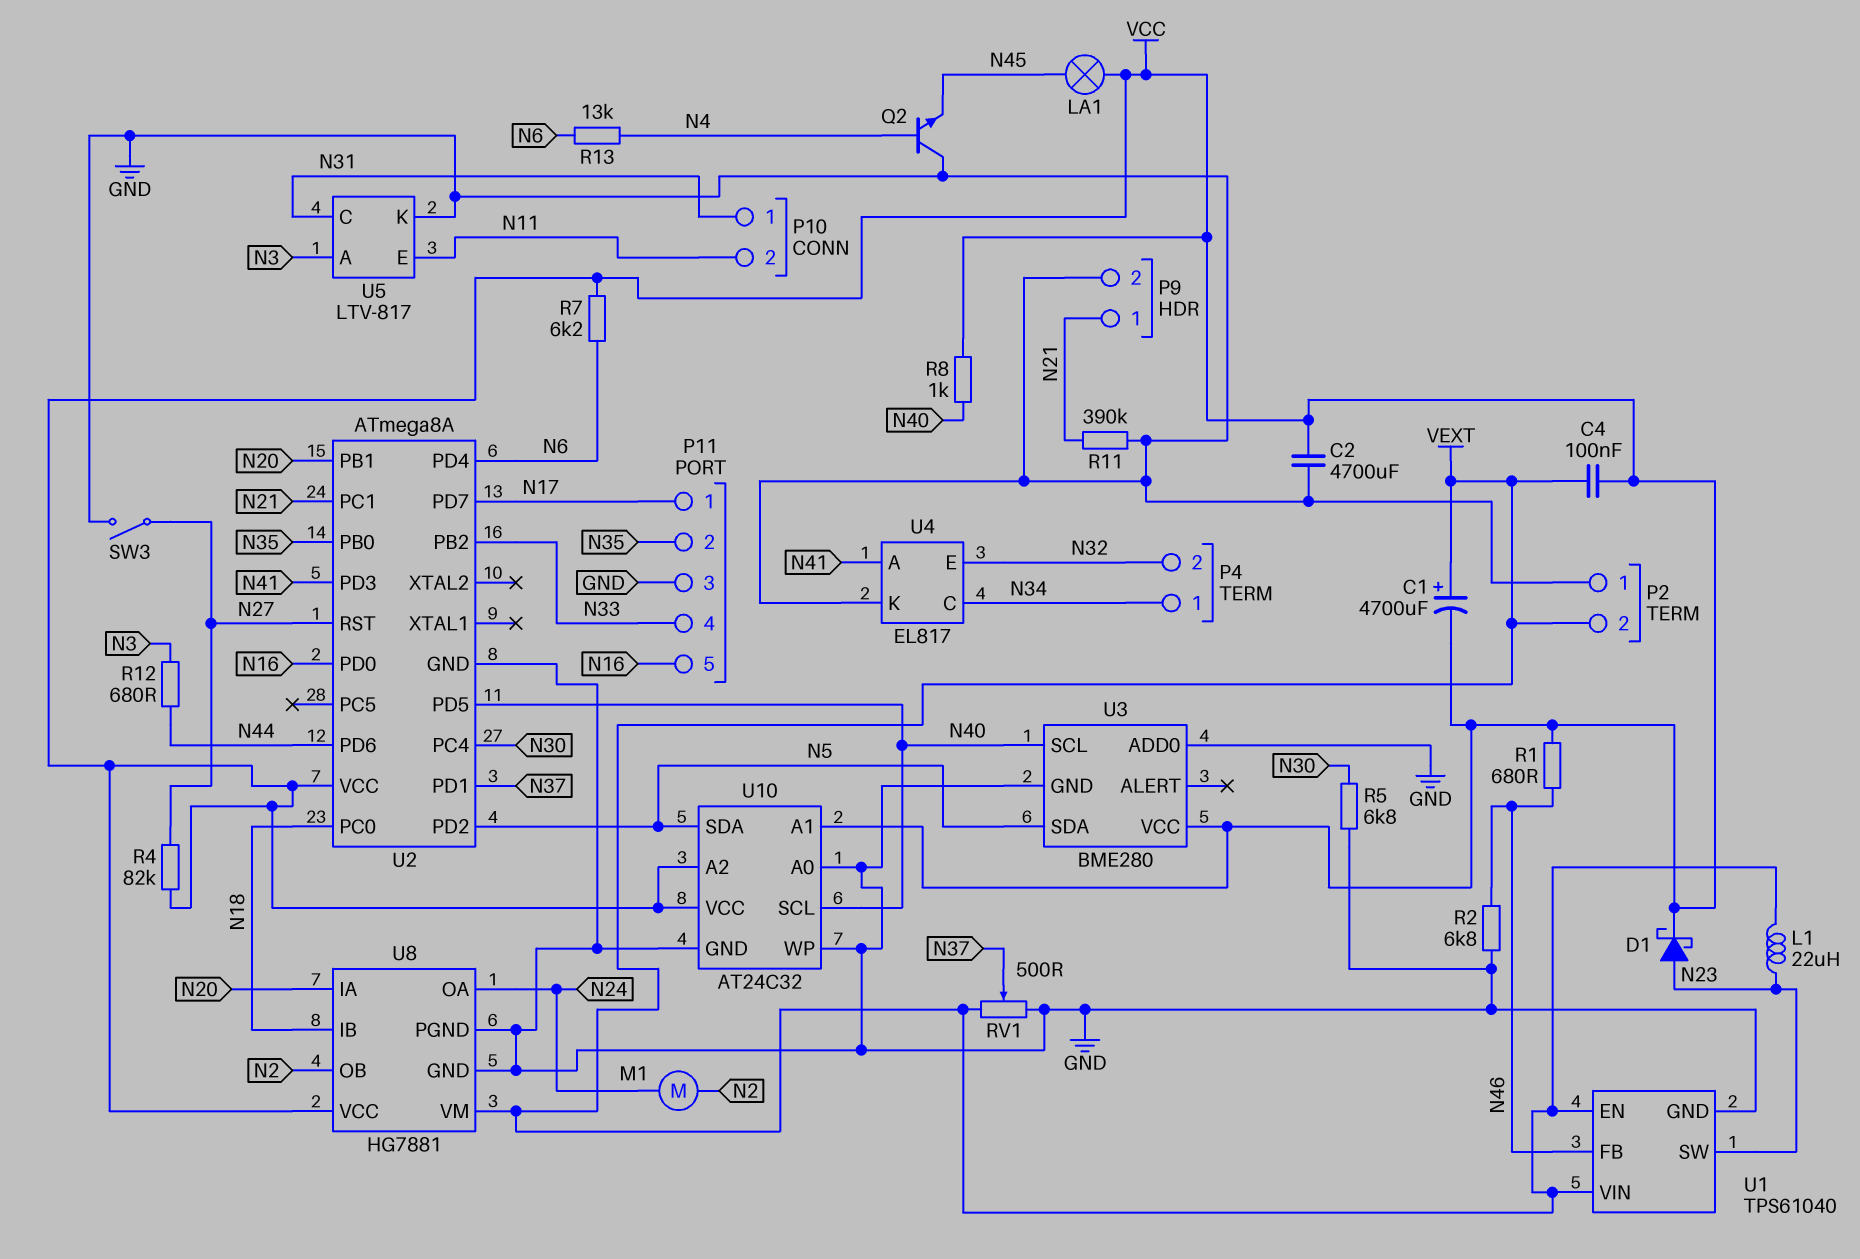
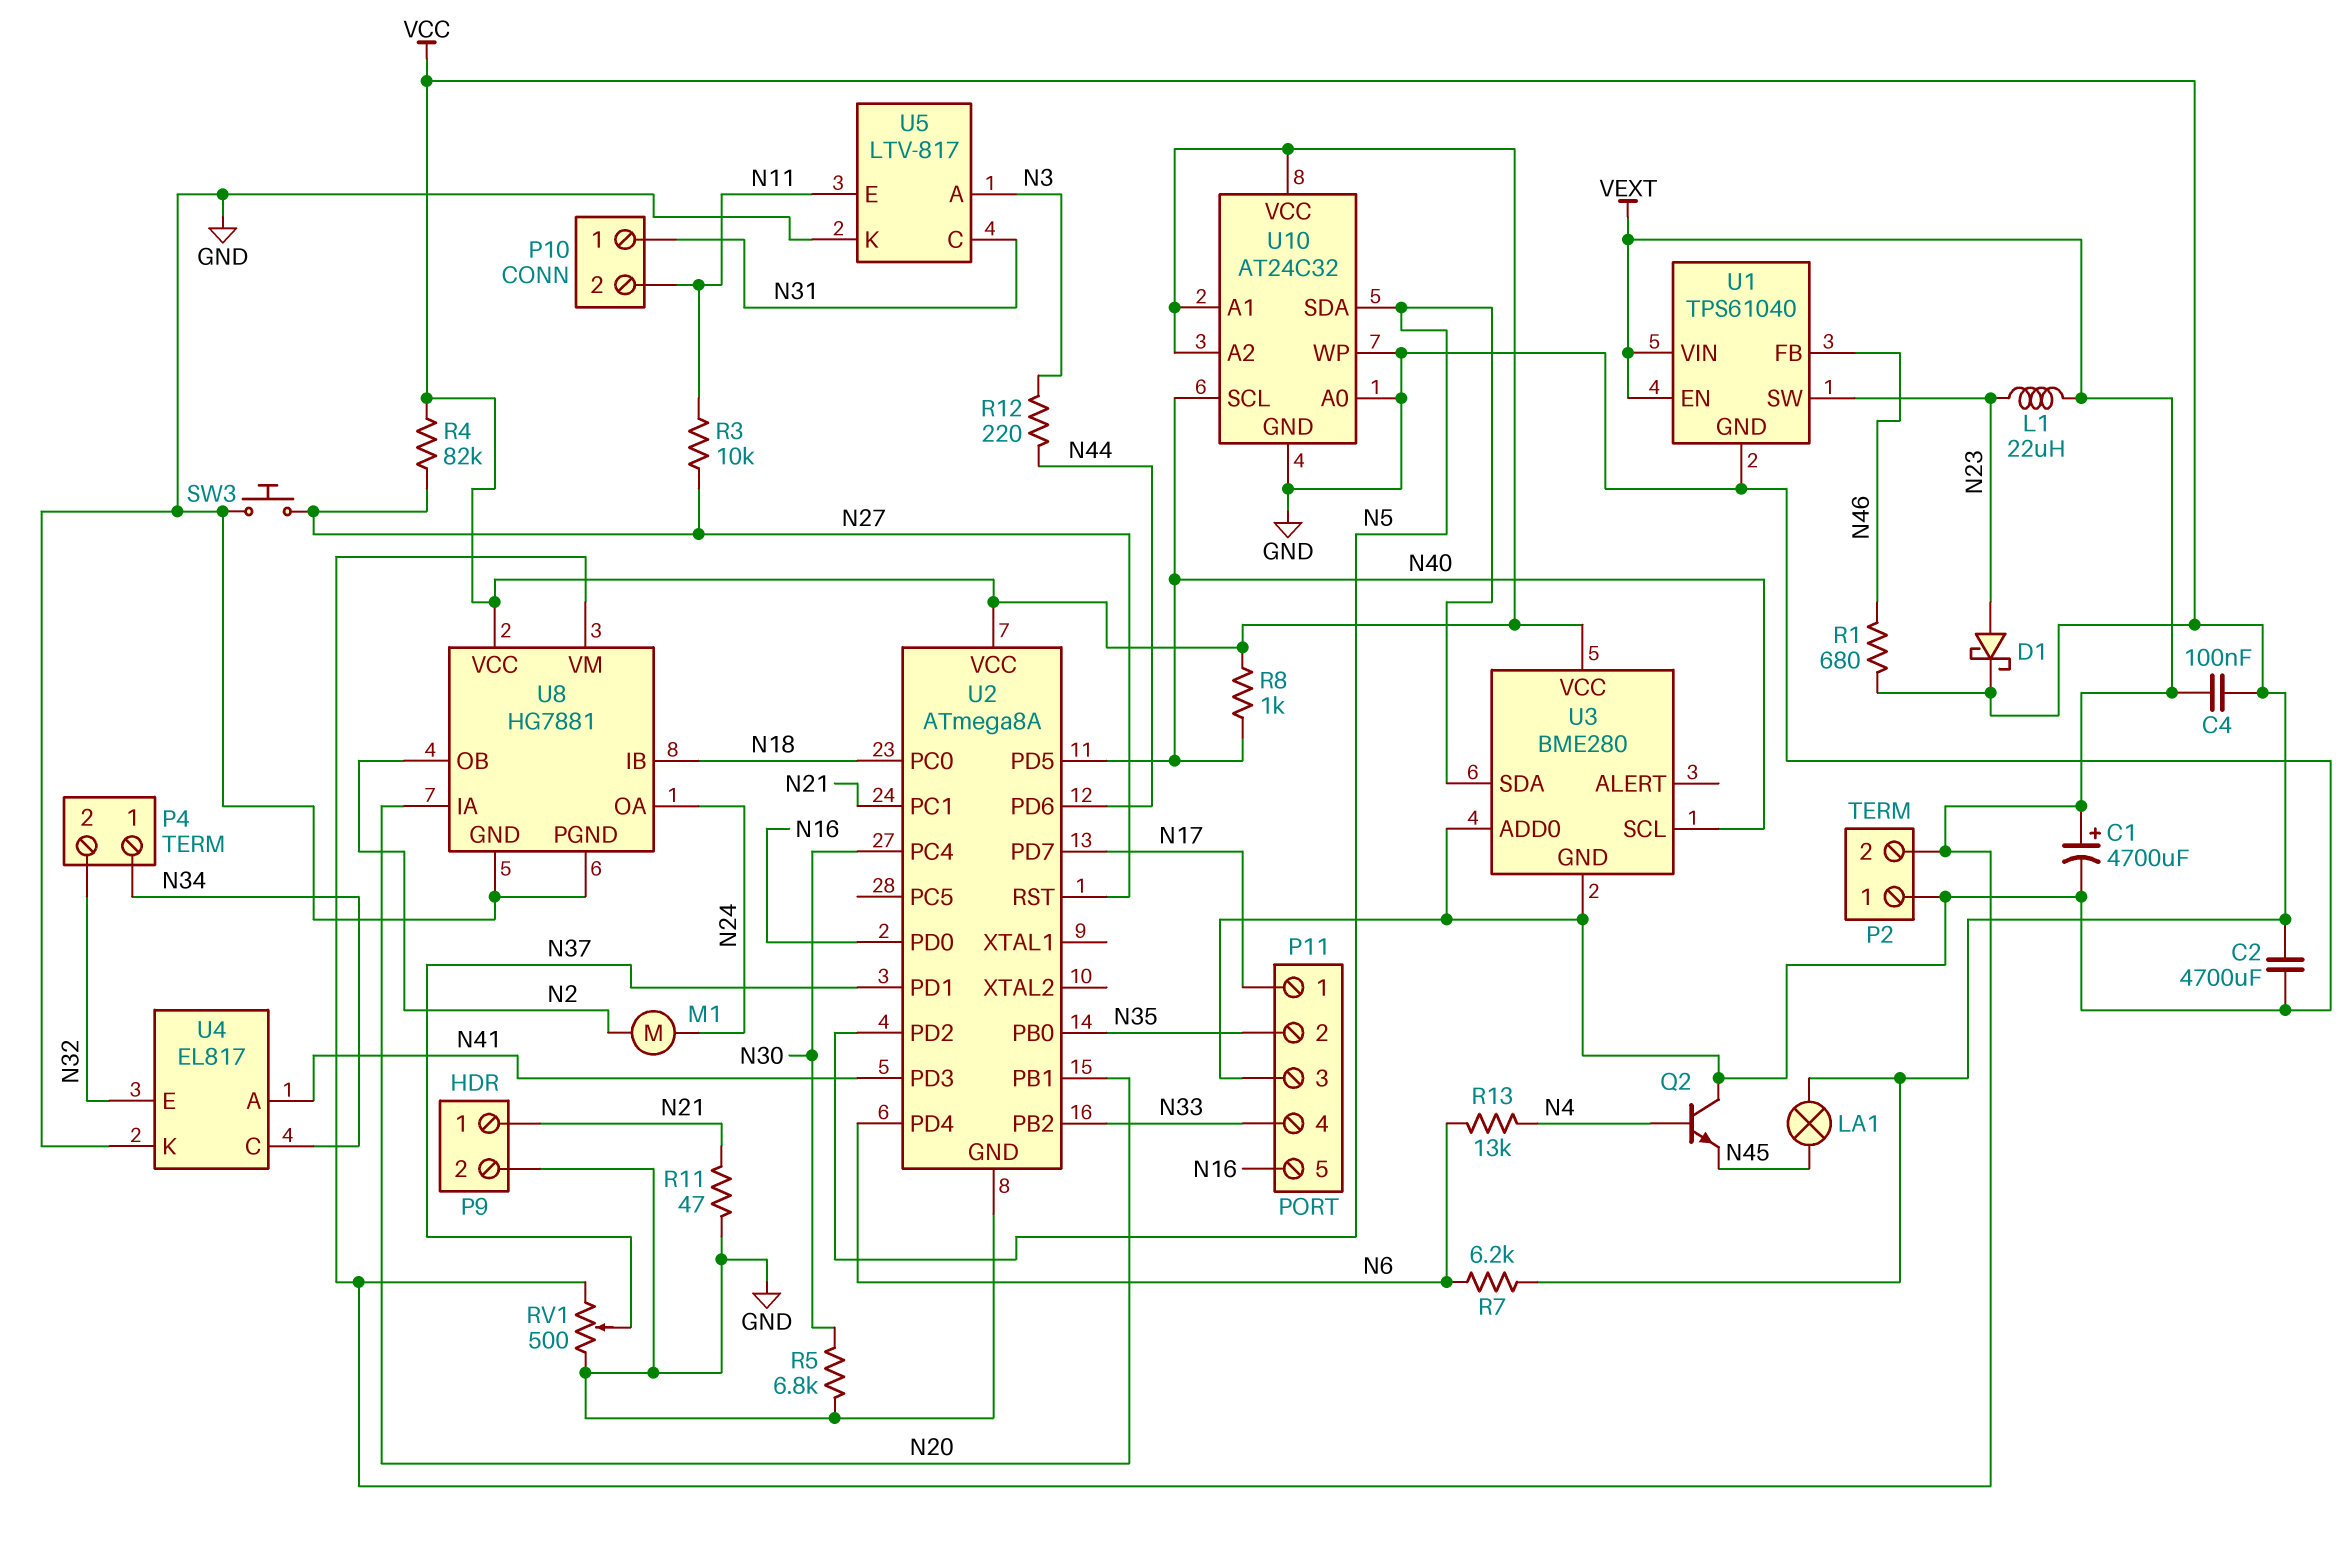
C1: 4700uF (plus VEXT, minus VCC) -> 4700uF (plus VEXT, minus GND)
R2: 6.8k (GND, N46) -> none
R3: none -> 10k (N11, N27)
R11: 390k (GND, N21) -> 47 (GND, N21)
R12: 680 (N3, N44) -> 220 (N3, N44)
SW3: switch (GND, N27) -> button (GND, N27)

